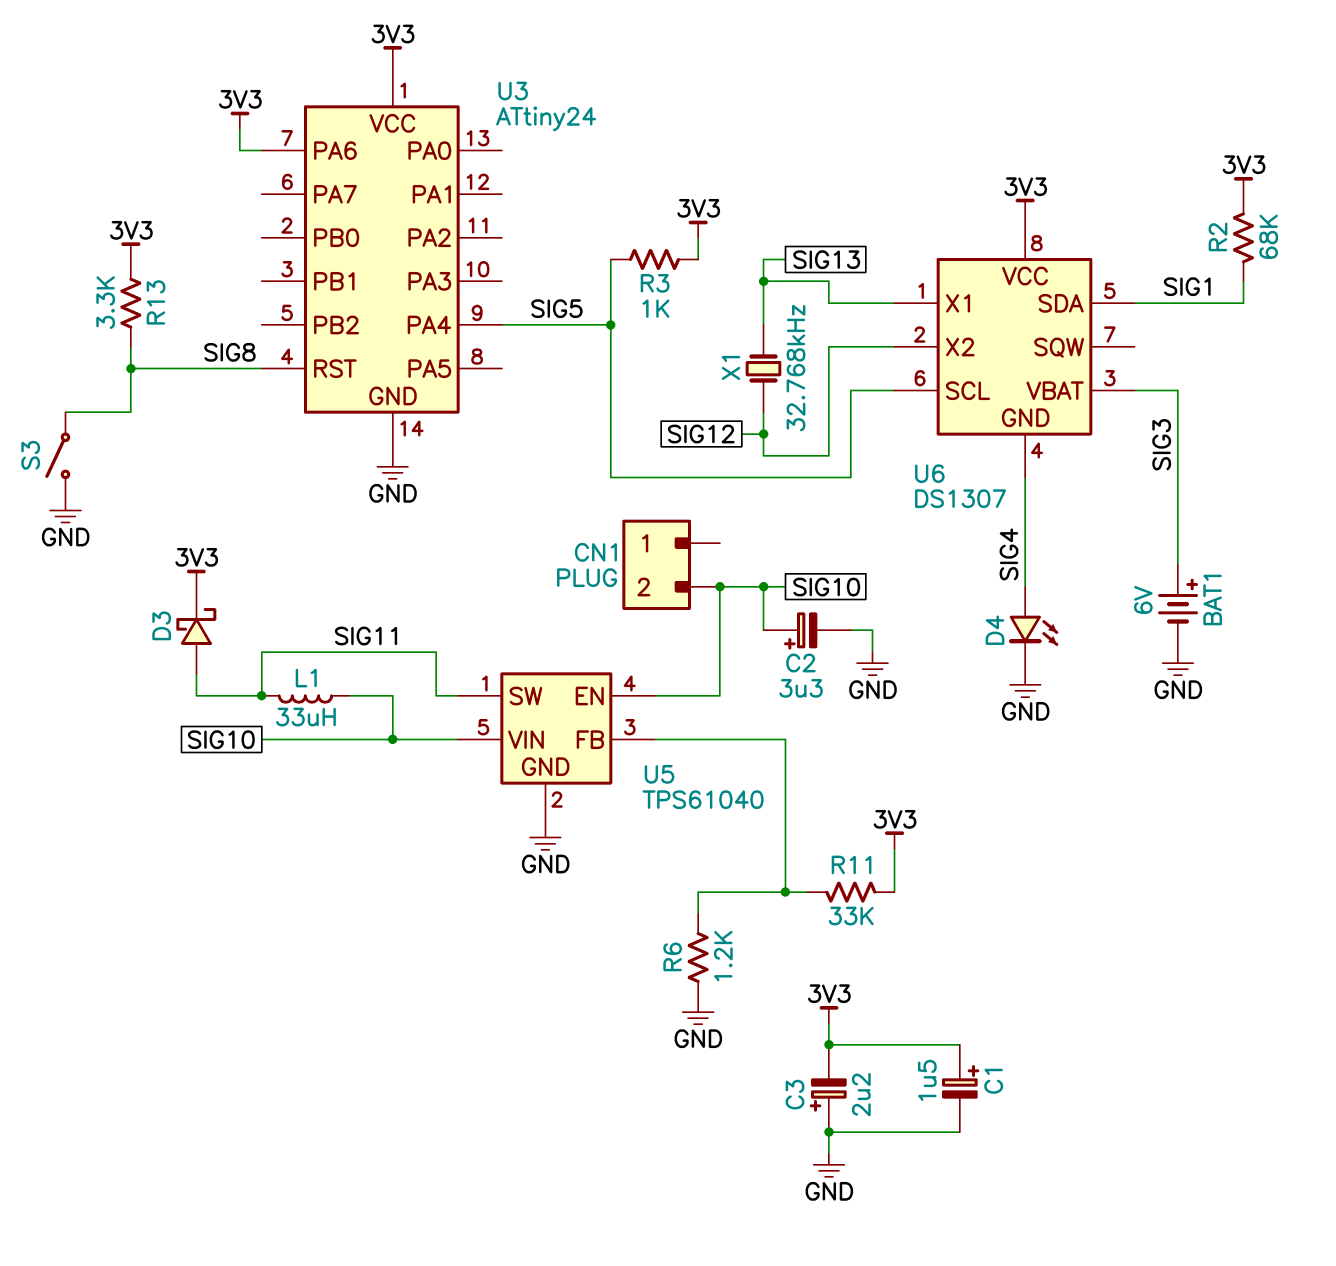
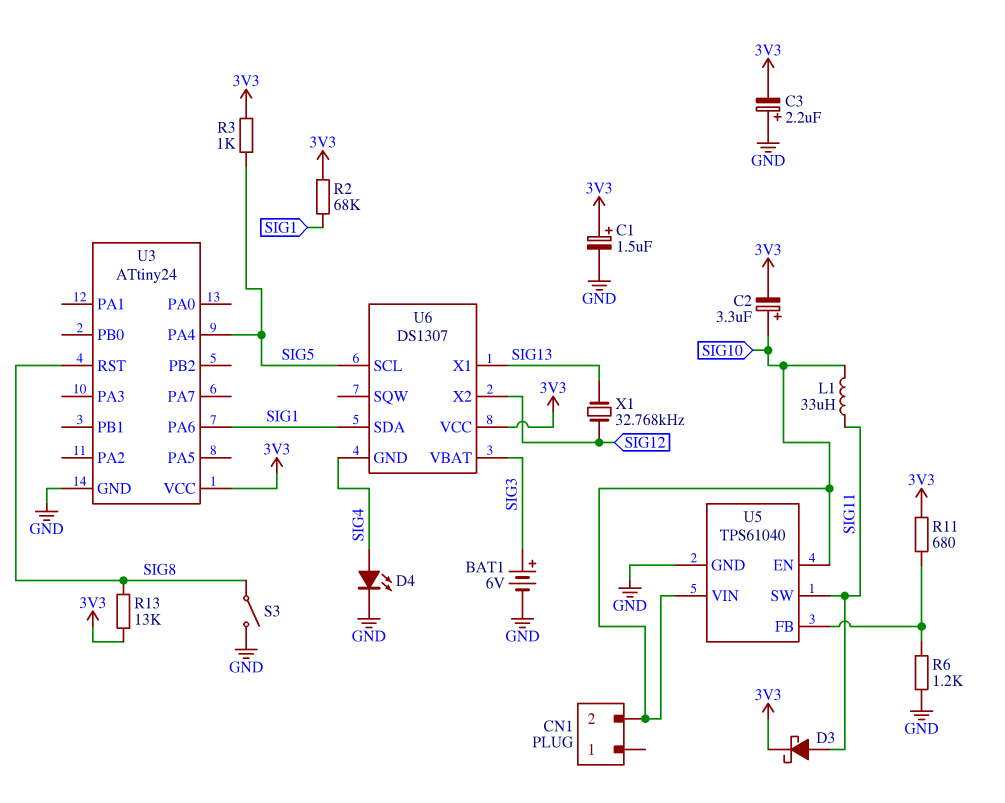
C2: 3.3uF (plus SIG10, minus GND) -> 3.3uF (plus SIG10, minus 3V3)
R11: 33k (3V3, U5/FB) -> 680 (3V3, U5/FB)
R13: 3.3k (3V3, SIG8) -> 13k (3V3, SIG8)
U3 pin PA6: 3V3 -> SIG1

